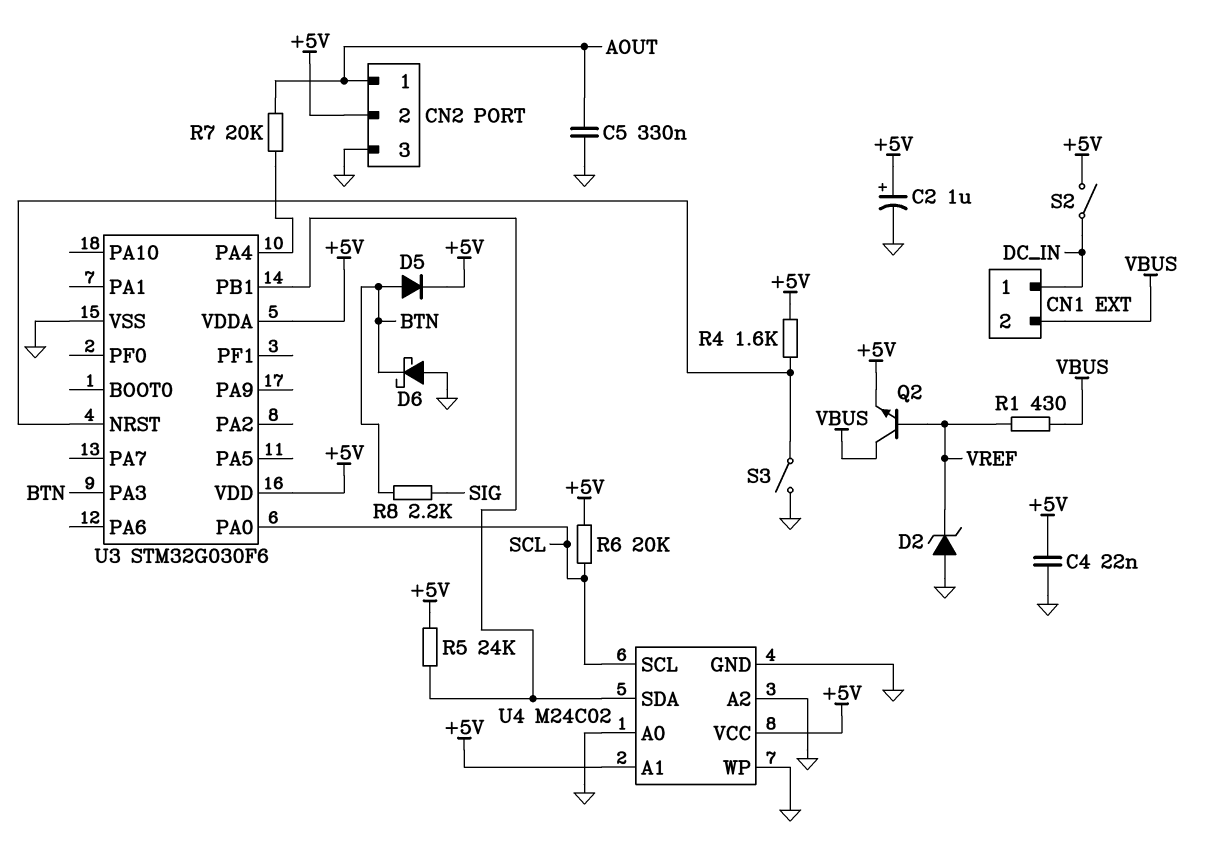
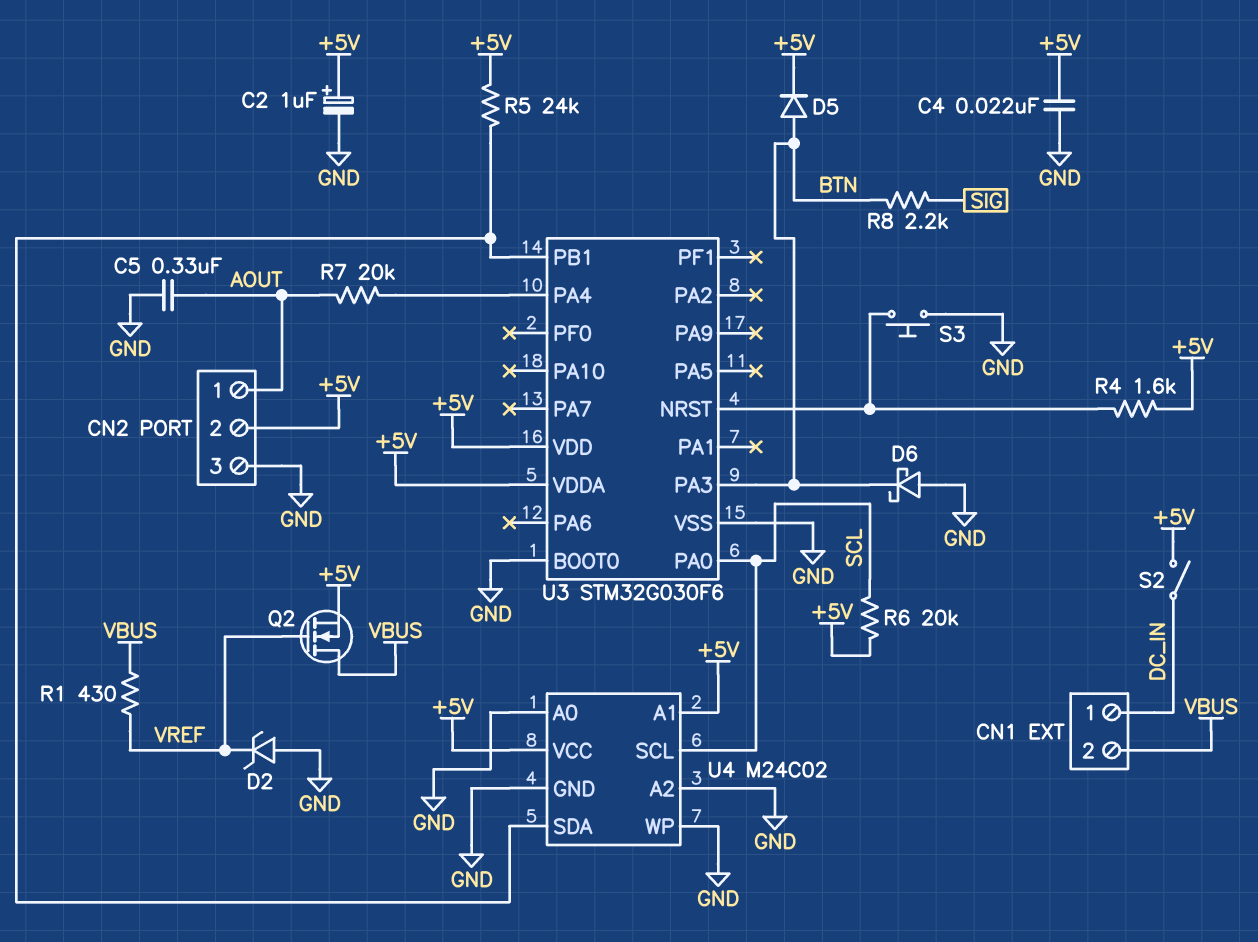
Q2: NPN (B VREF, C VBUS, E +5V) -> NMOS (G VREF, D VBUS, S +5V)
S3: switch (GND, U3/NRST) -> button (GND, U3/NRST)
U3 pin BOOT0: none -> GND

